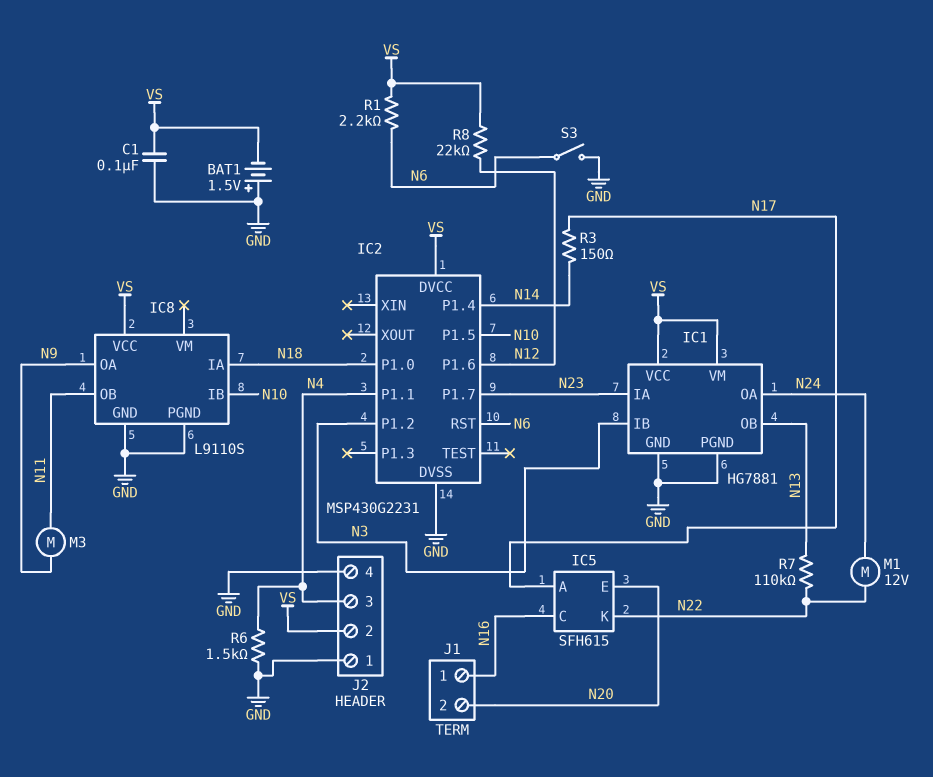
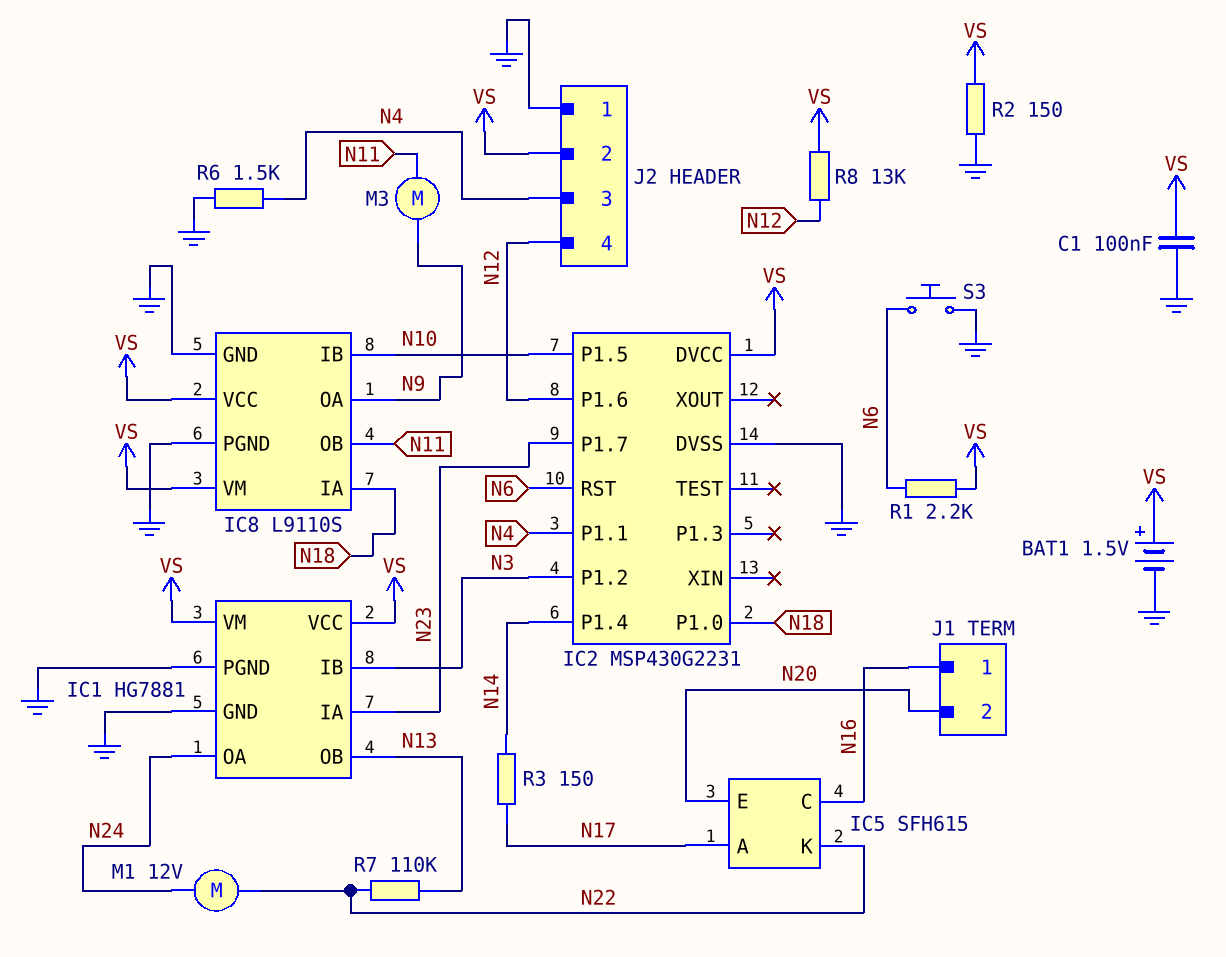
BAT1: 1.5V (plus GND, minus VS) -> 1.5V (plus VS, minus GND)
IC8 pin VM: none -> VS
J2 pin 4: GND -> N12
R2: none -> 150 (GND, VS)
R8: 22k (N12, VS) -> 13k (N12, VS)
S3: switch (GND, N6) -> button (GND, N6)

